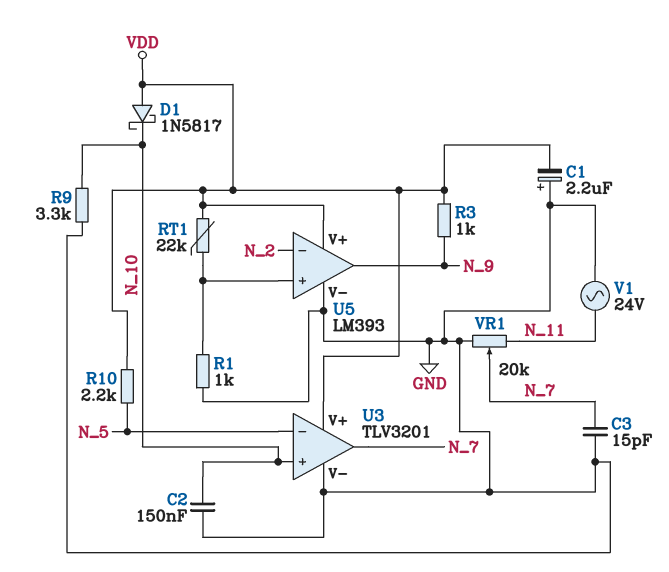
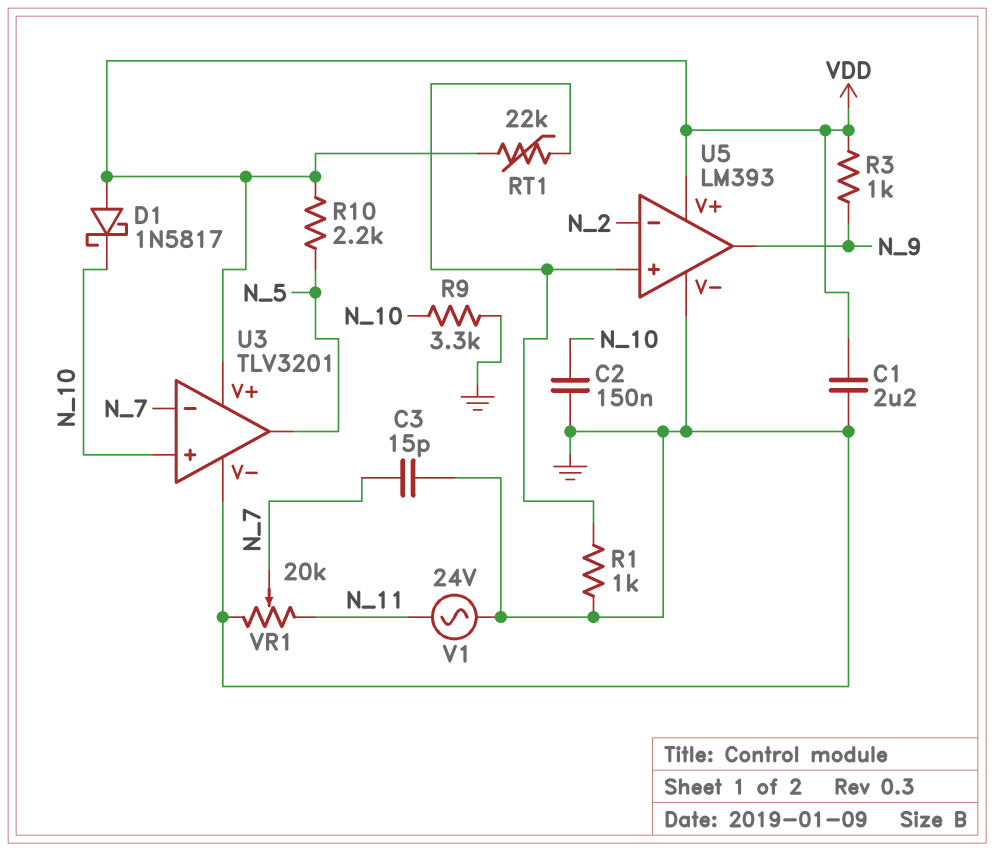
C1: 2.2uF (plus GND, minus VDD) -> 2.2uF (GND, VDD)
U3 pin in-: N_5 -> N_7
U3 pin out: N_7 -> N_5

